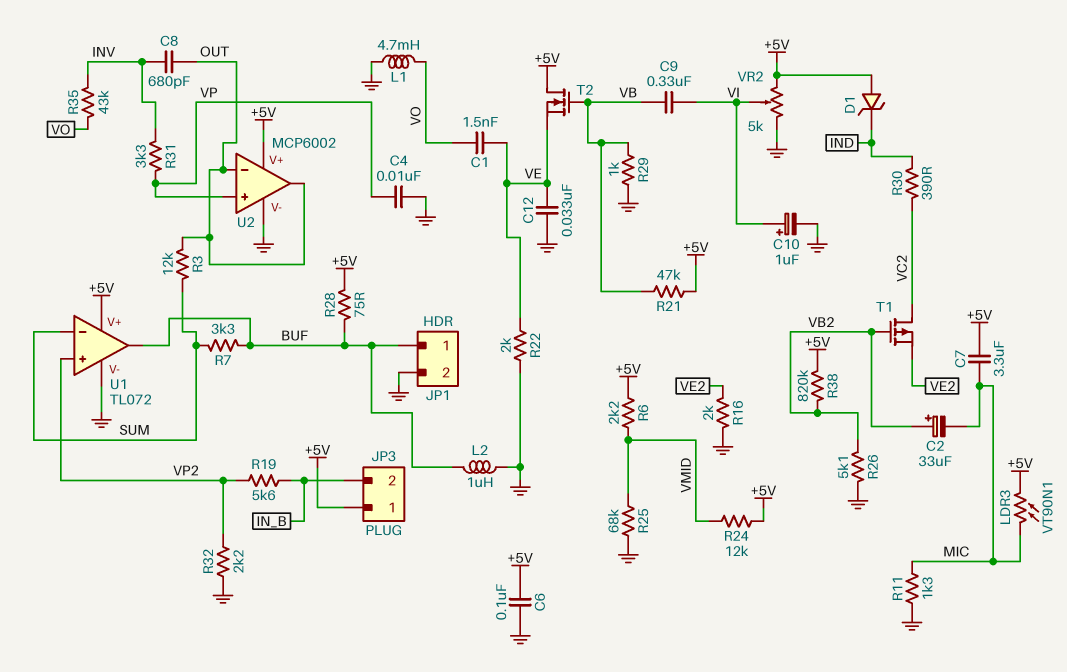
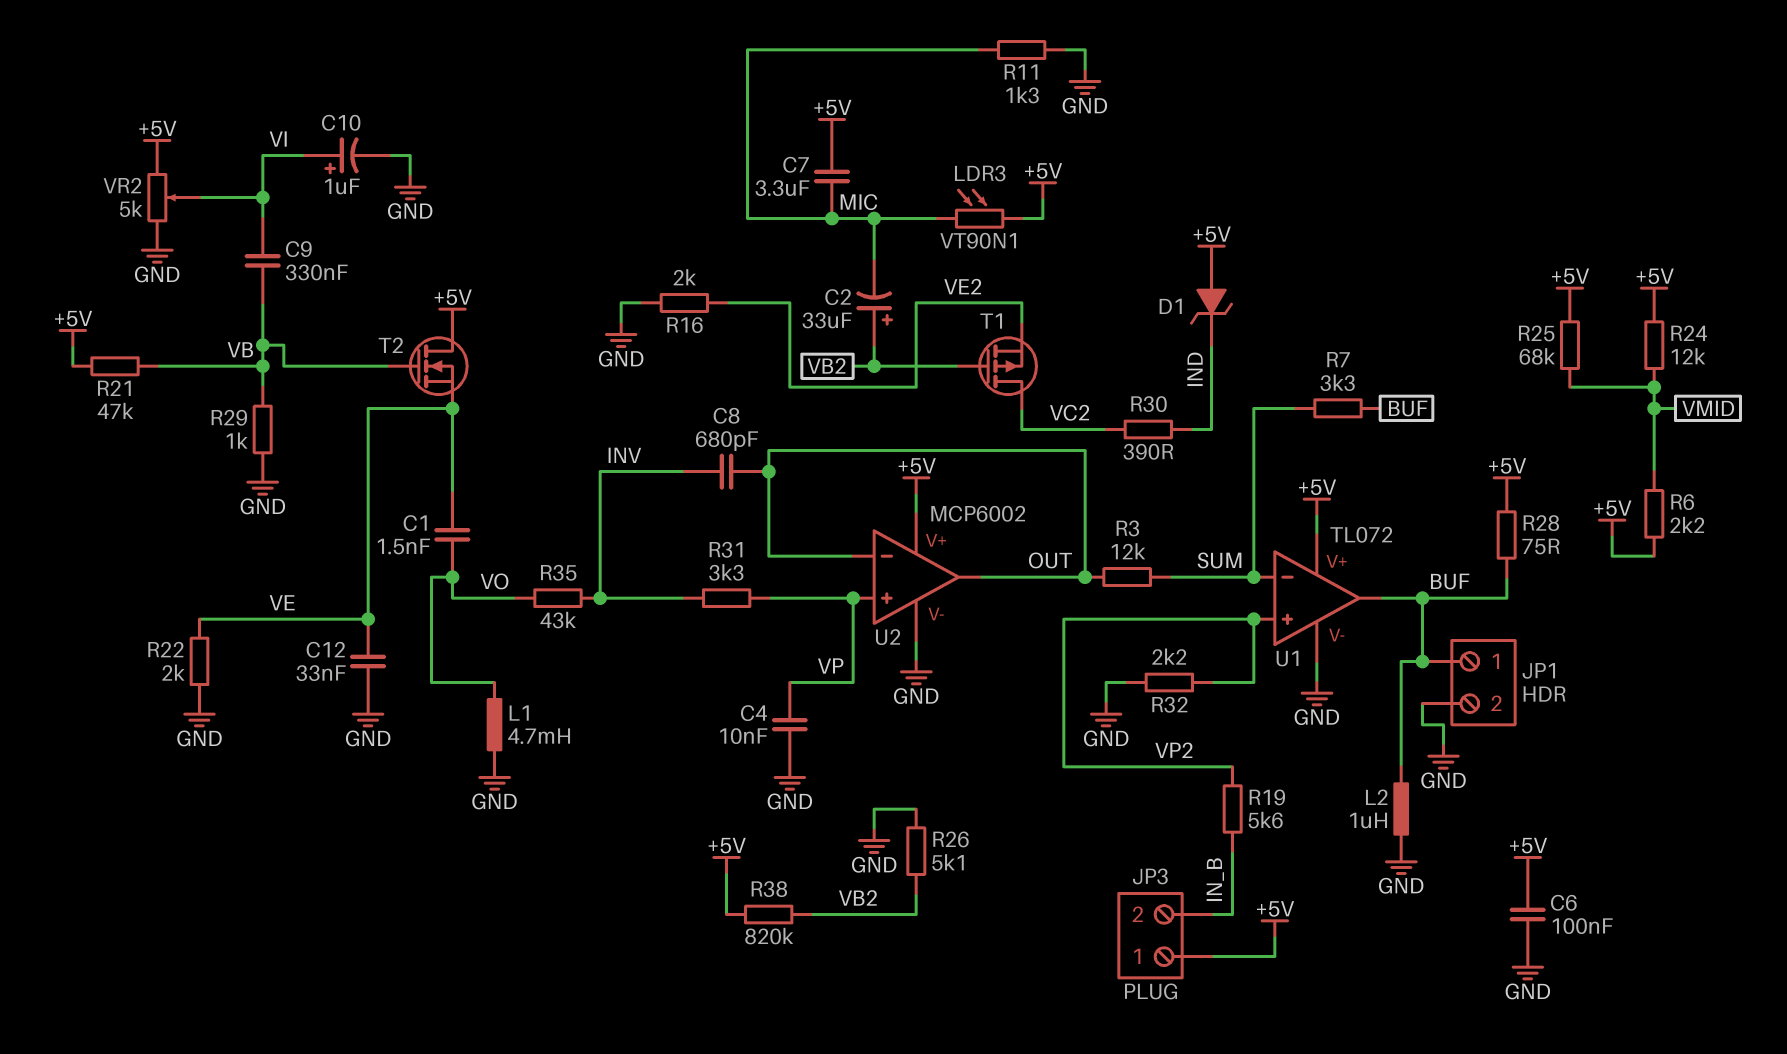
R25: 68k (GND, VMID) -> 68k (+5V, VMID)

